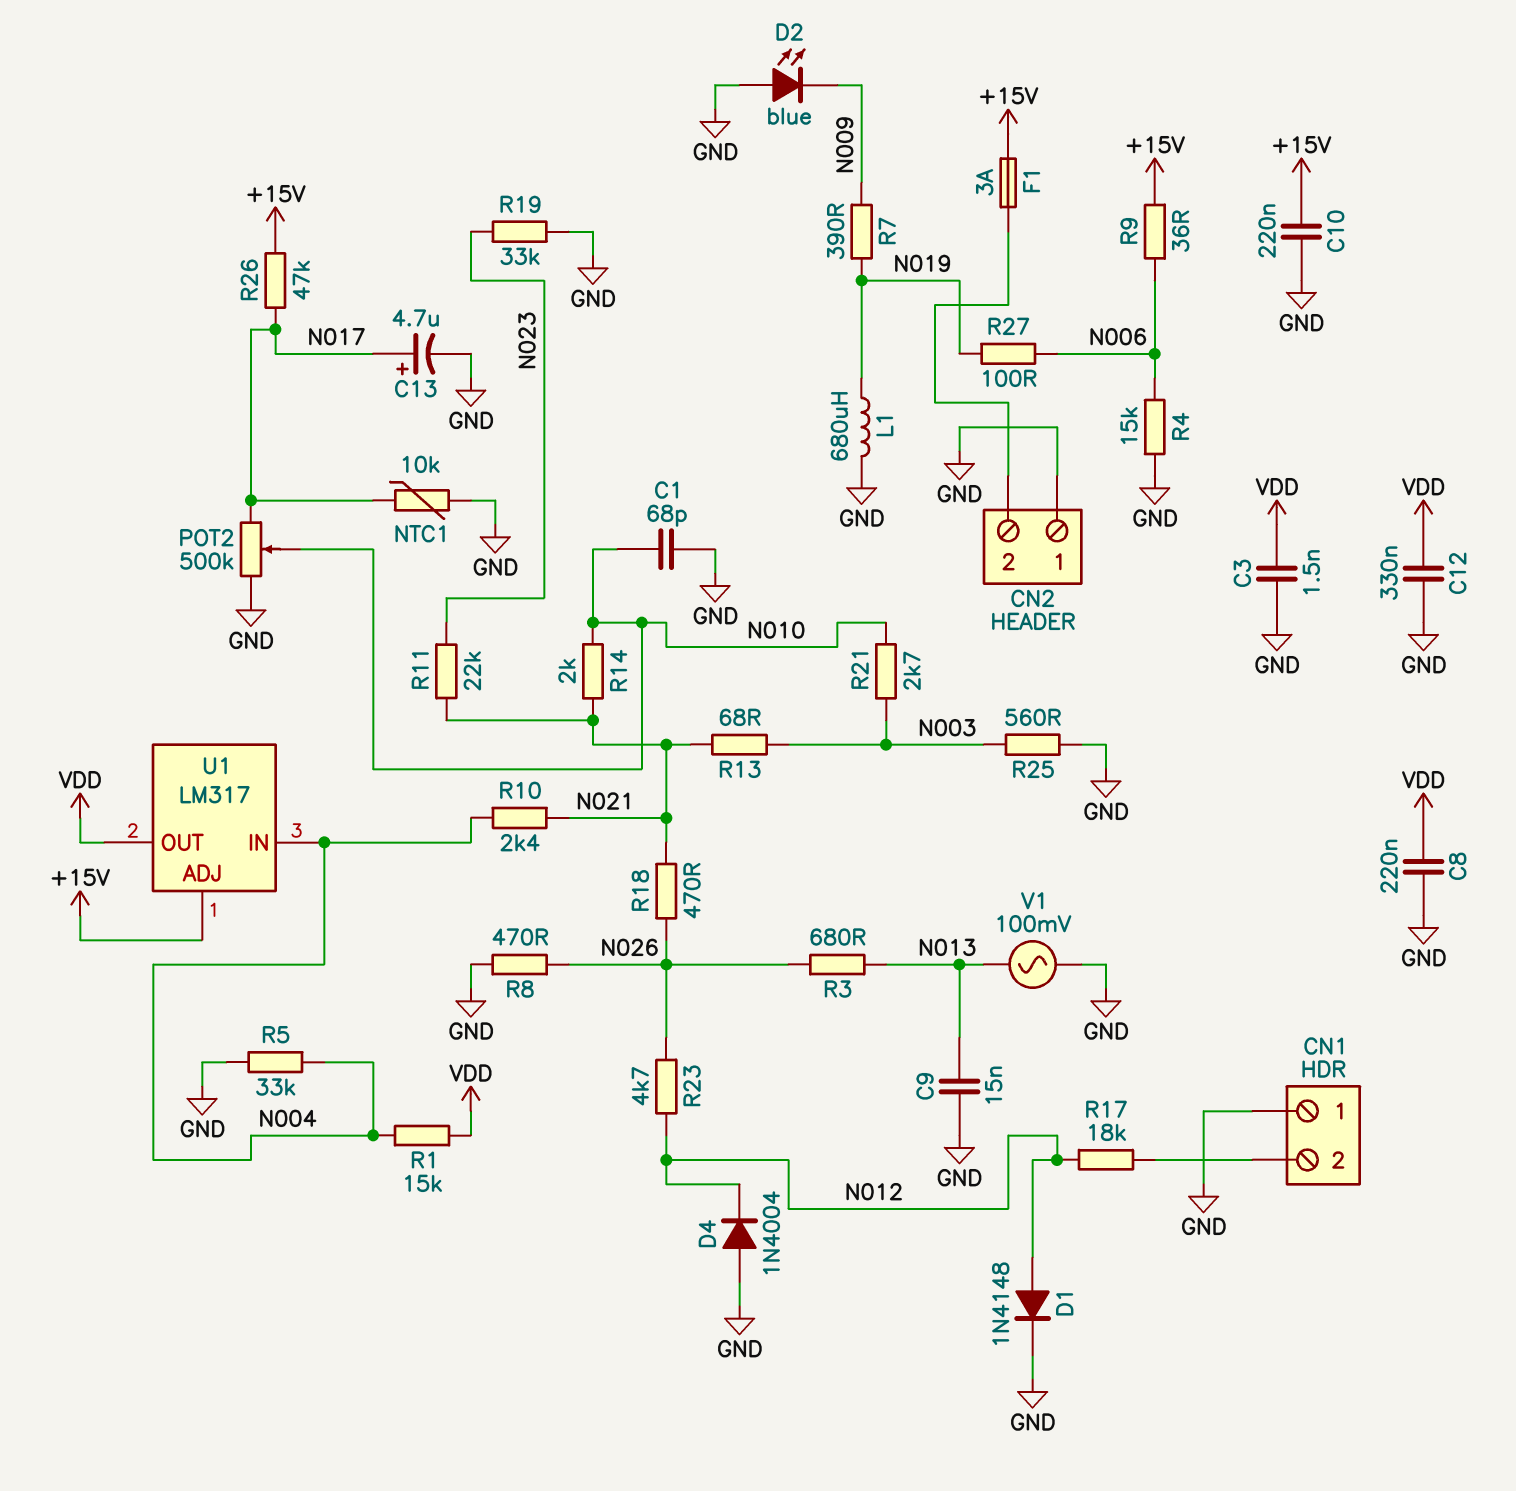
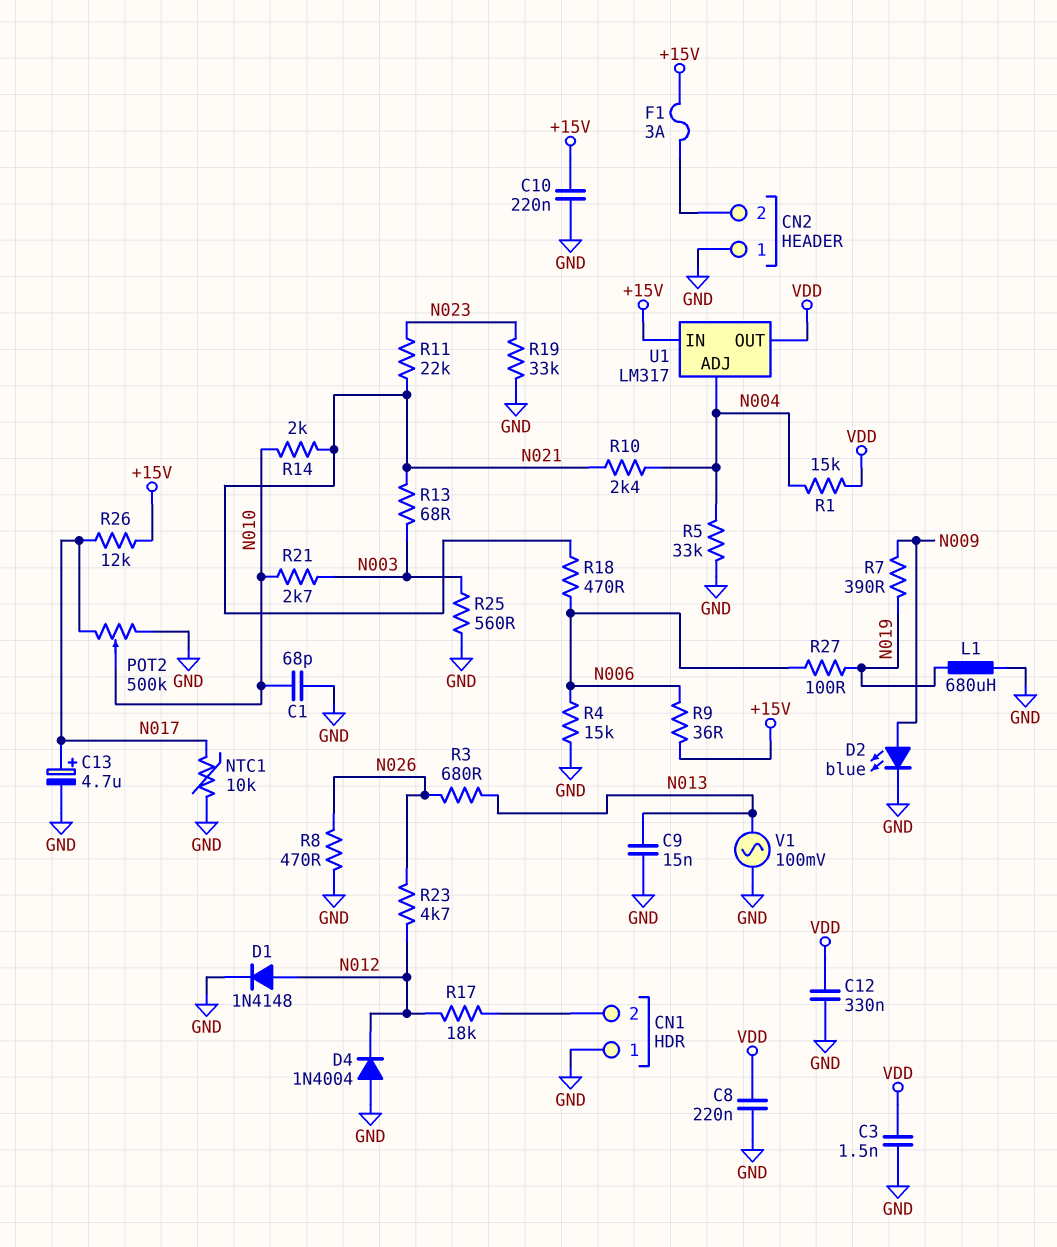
D2: LED blue (A GND, K N009) -> LED blue (A N009, K GND)
R18: 470 (N021, N026) -> 470 (N006, N021)
R26: 47k (+15V, N017) -> 12k (+15V, N017)
U1 pin ADJ: +15V -> N004
U1 pin IN: N004 -> +15V

